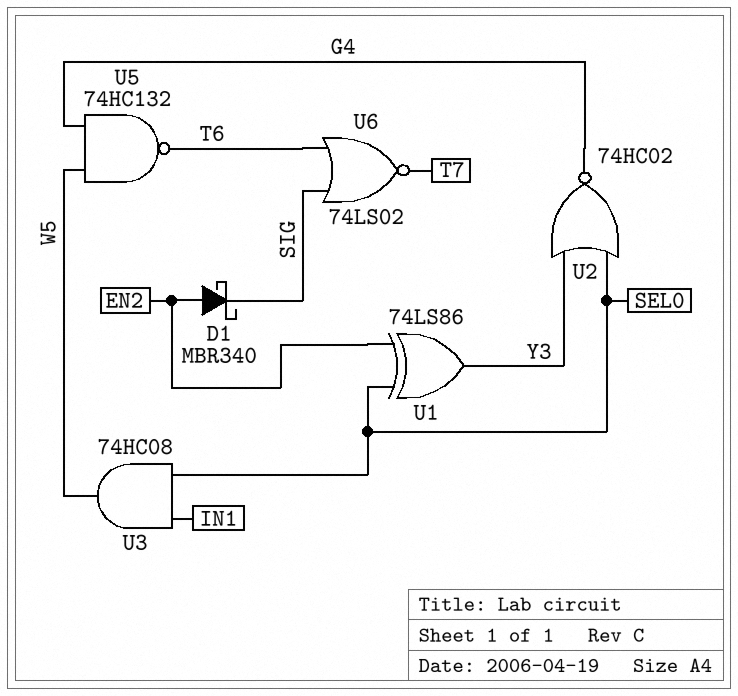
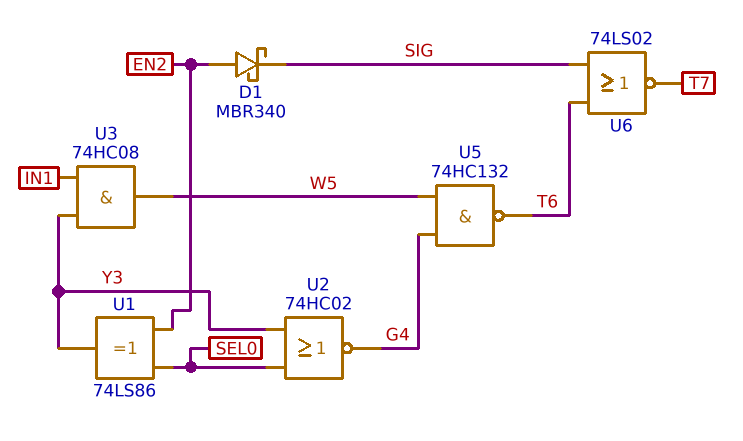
U3: AND 74HC08 (in IN1, in SEL0, out W5) -> AND 74HC08 (in IN1, in Y3, out W5)

